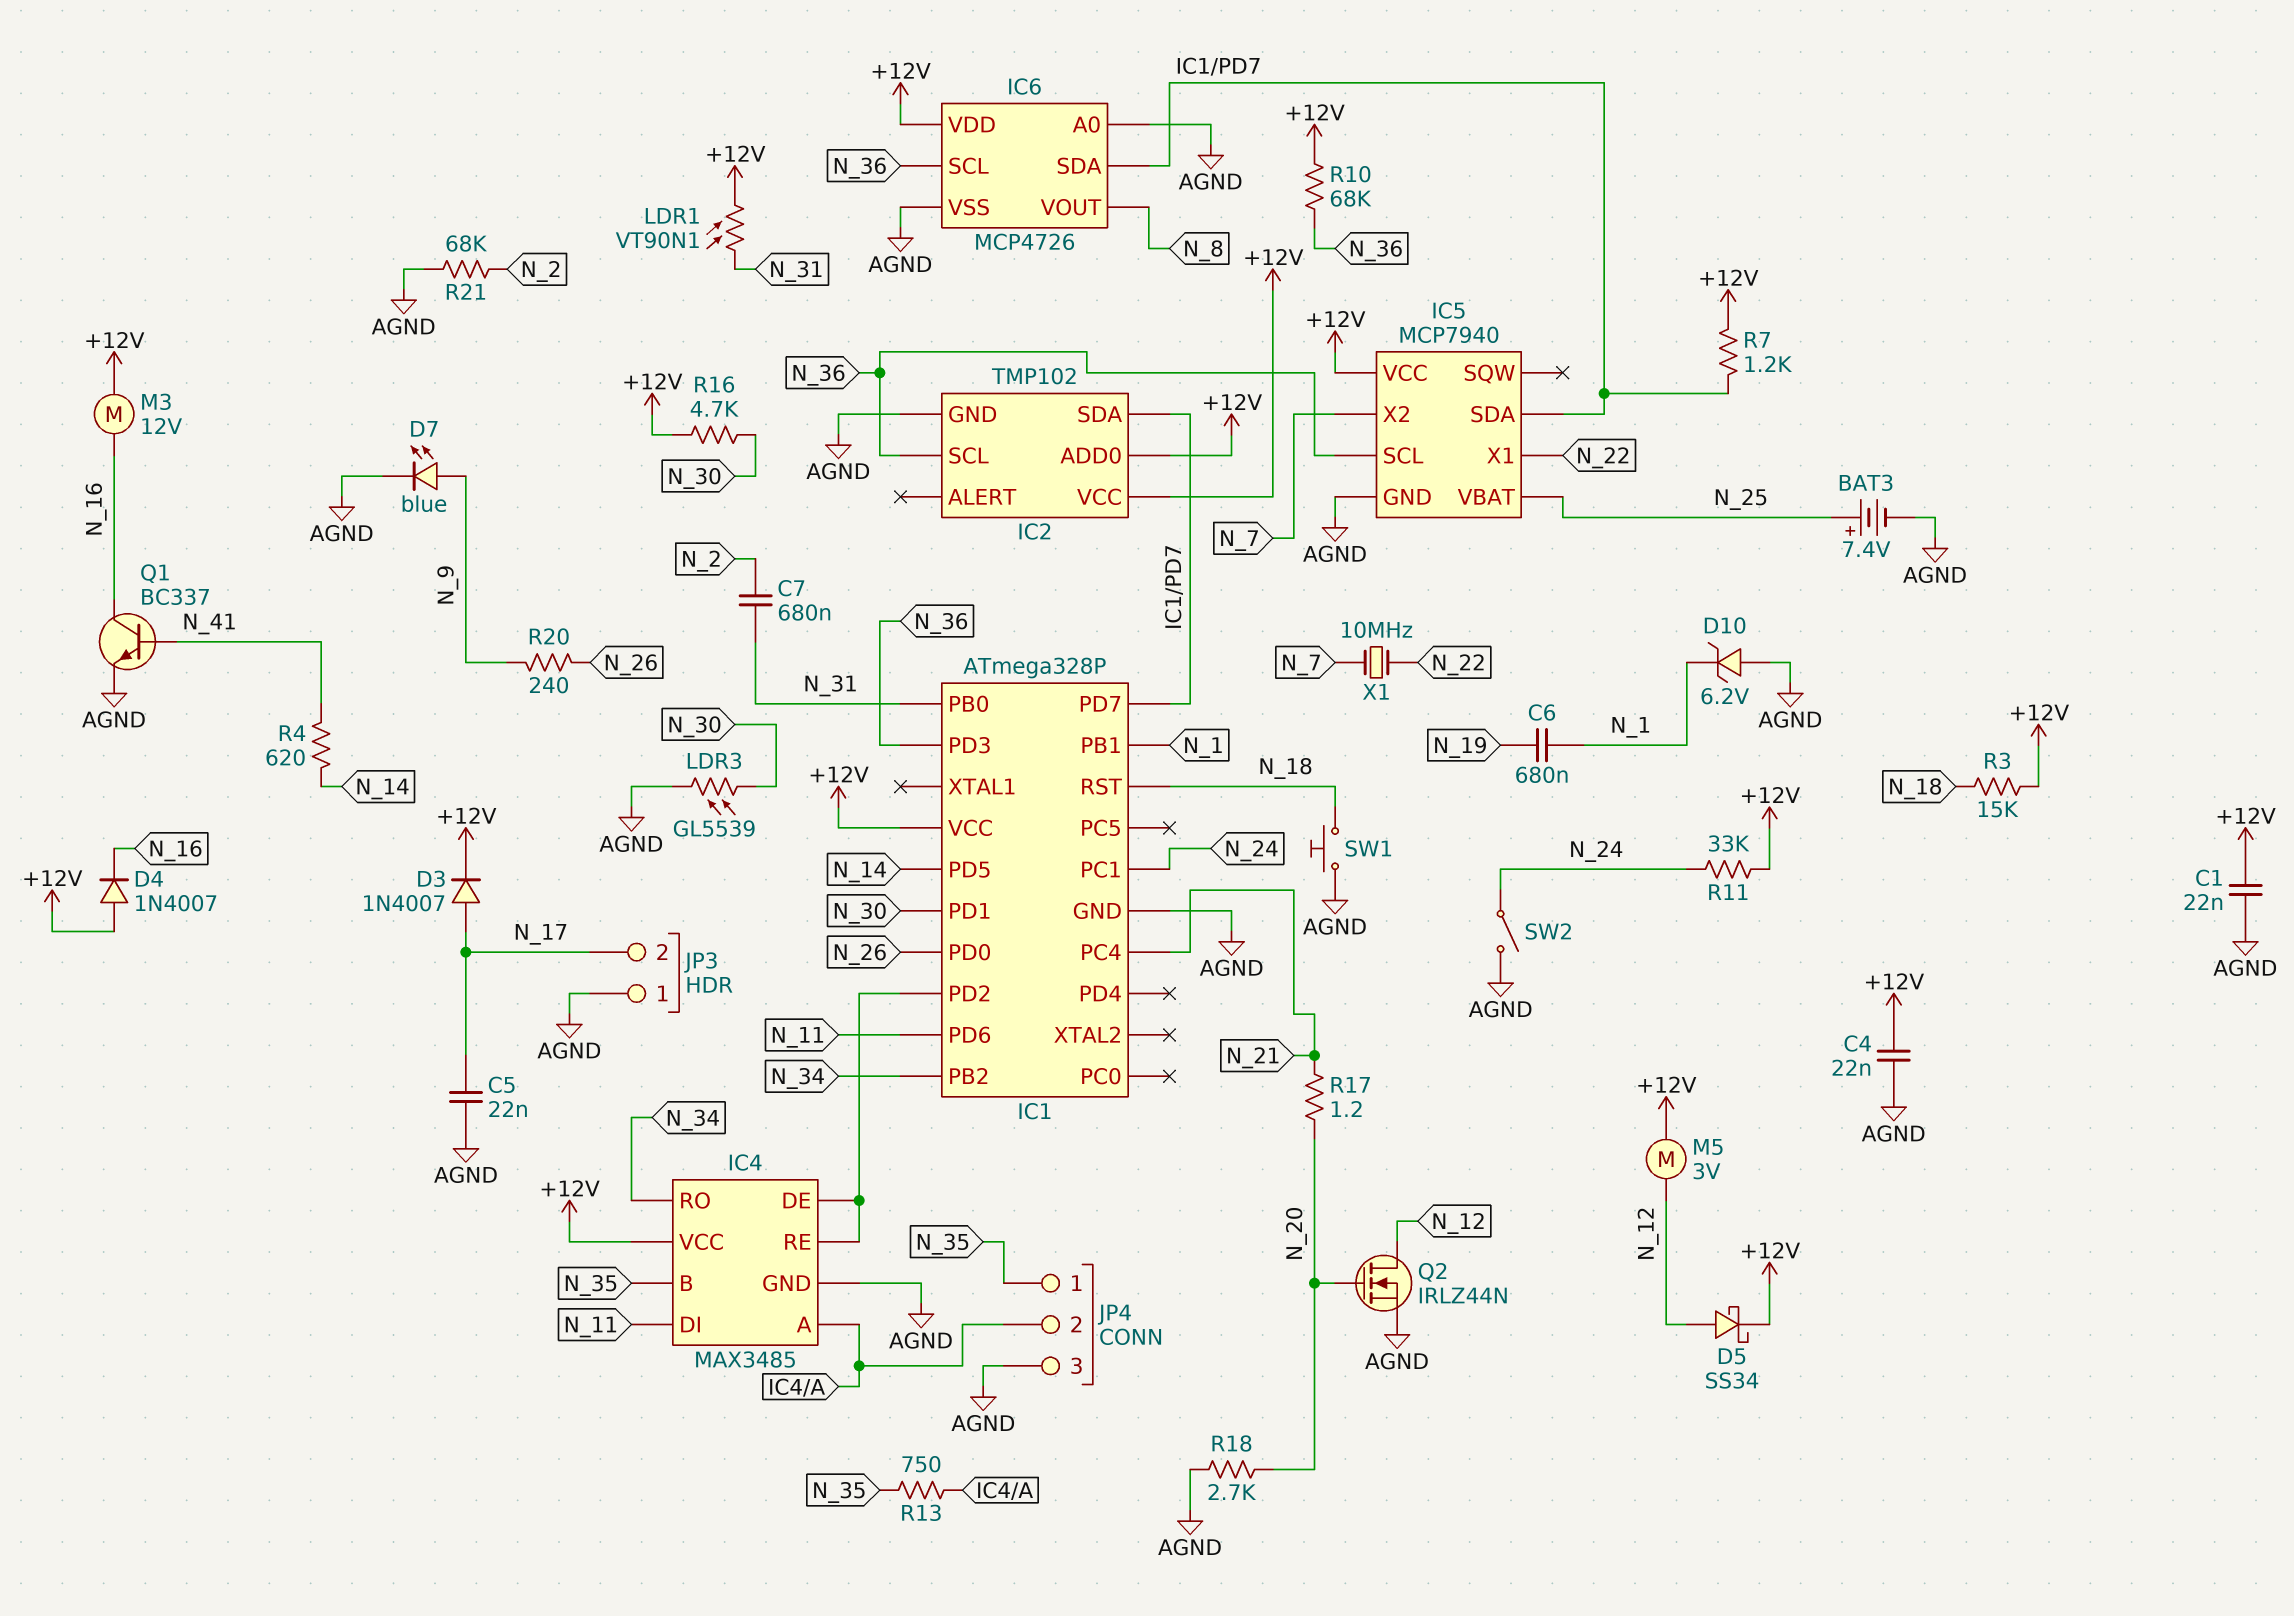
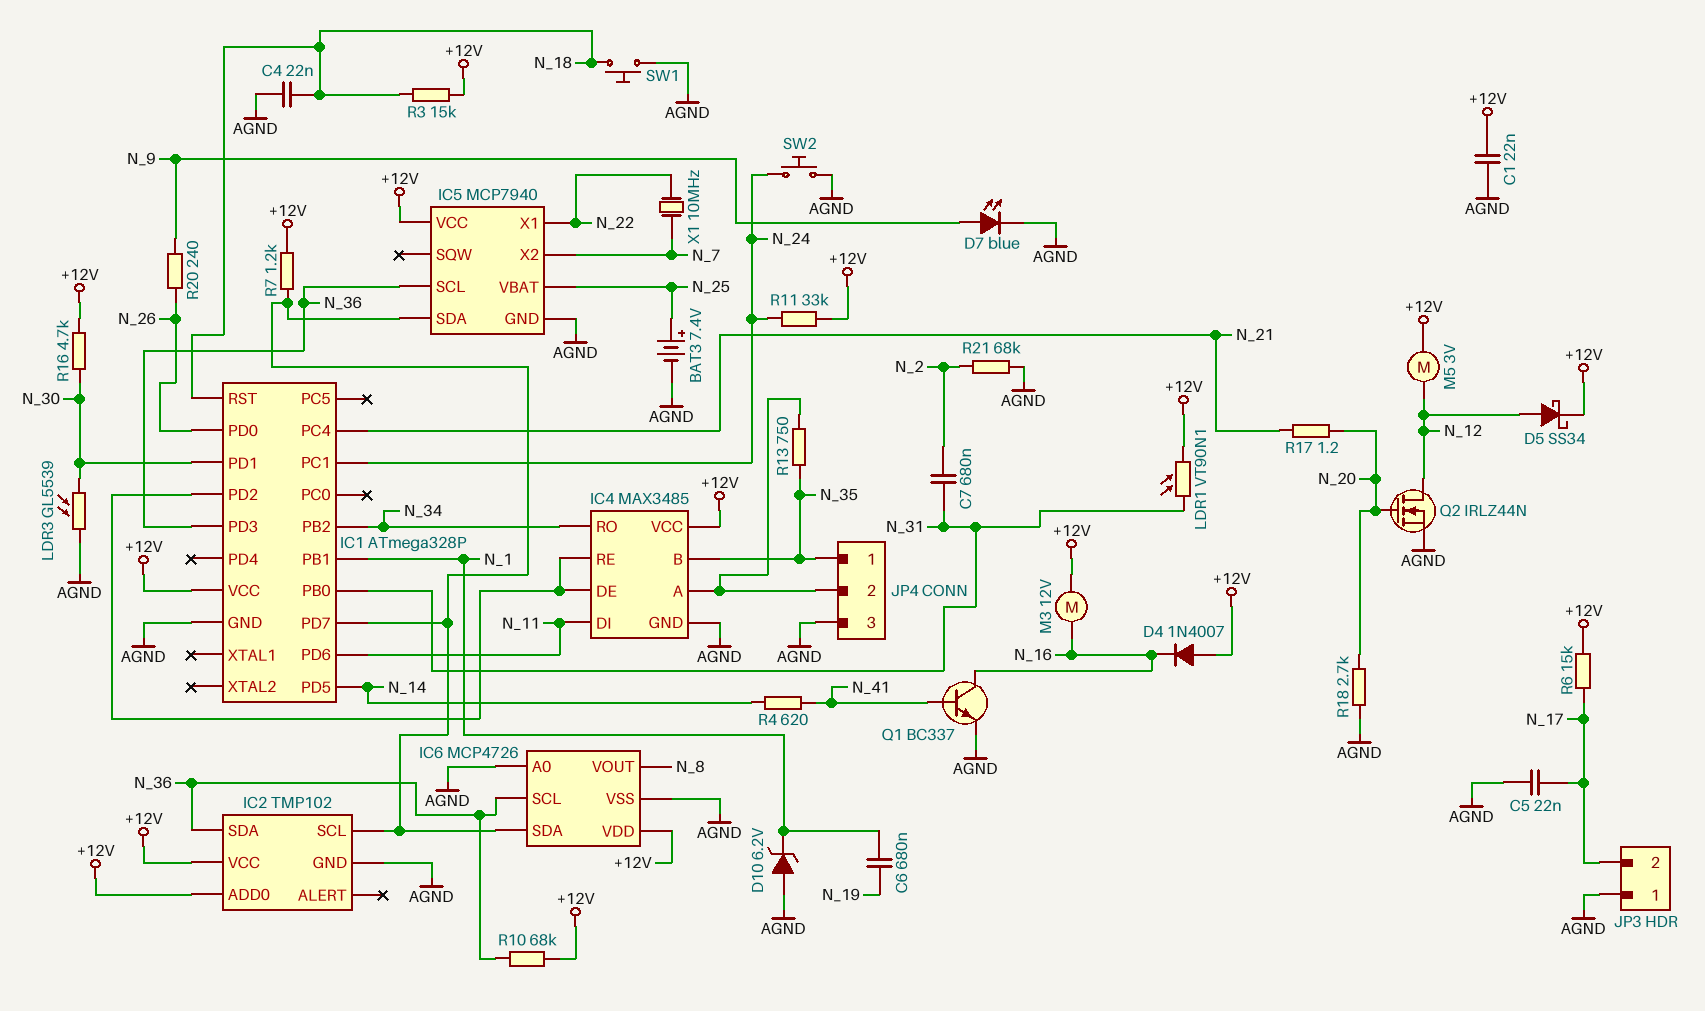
C4: 22nF (+12V, AGND) -> 22nF (AGND, N_18)
D3: diode 1N4007 (A N_17, K +12V) -> none
IC2 pin SCL: N_36 -> IC1/PD7
IC2 pin SDA: IC1/PD7 -> N_36
R6: none -> 15k (+12V, N_17)
SW2: switch (AGND, N_24) -> button (AGND, N_24)

